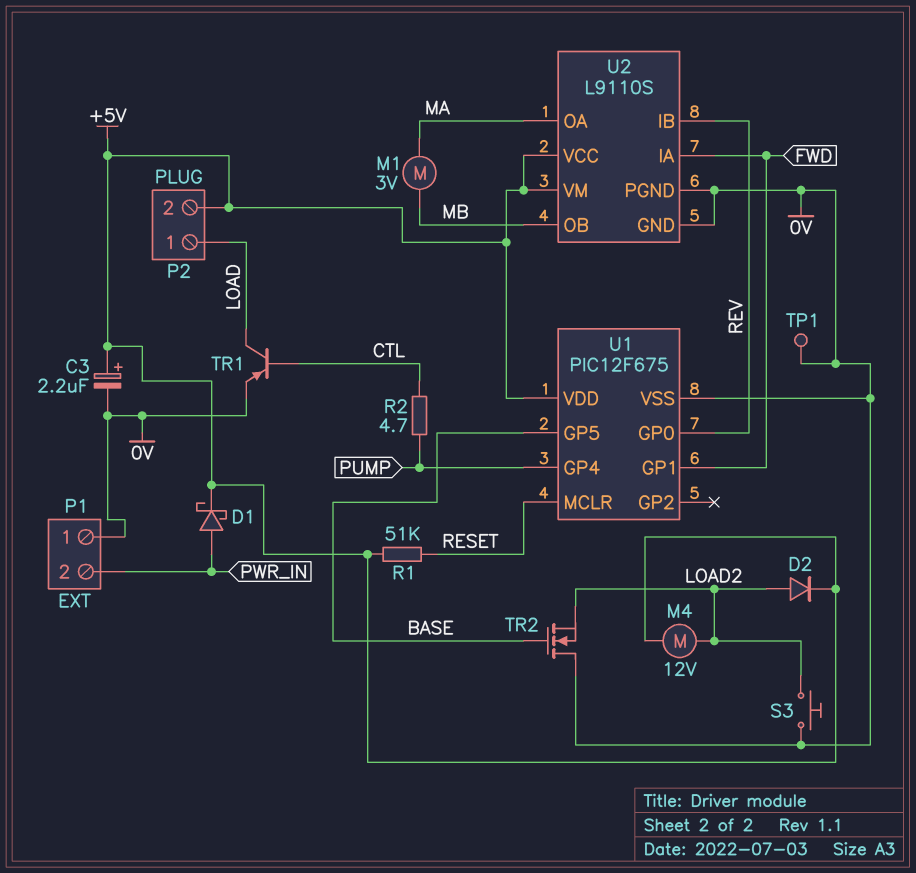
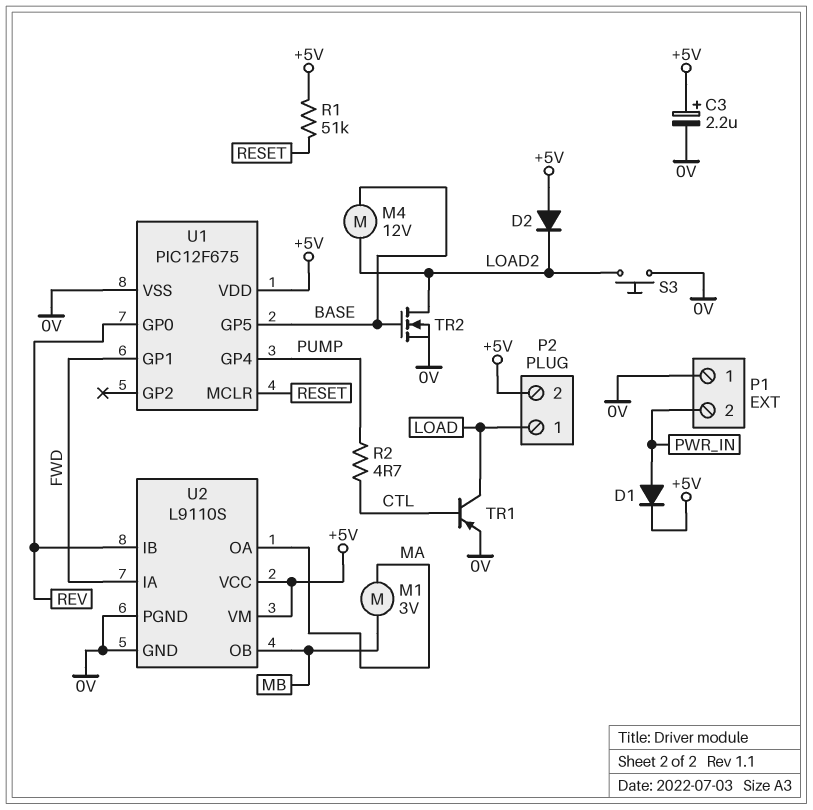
D1: schottky (A PWR_IN, K +5V) -> diode (A PWR_IN, K +5V)
D2: diode (A LOAD2, K +5V) -> diode (A +5V, K LOAD2)
M4: motor 12V (+5V, LOAD2) -> motor 12V (BASE, LOAD2)
TP1: test point (0V) -> none
TR2: NMOS (G BASE, D 0V, S LOAD2) -> NMOS (G BASE, D LOAD2, S 0V)

